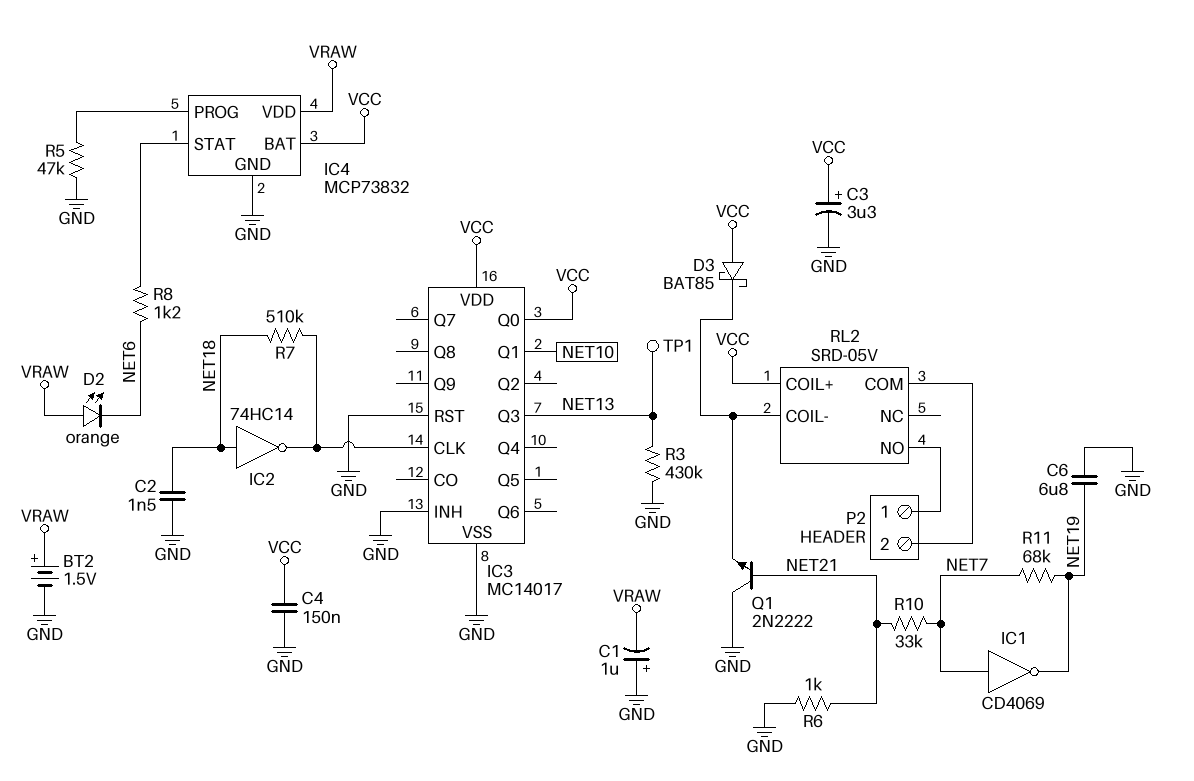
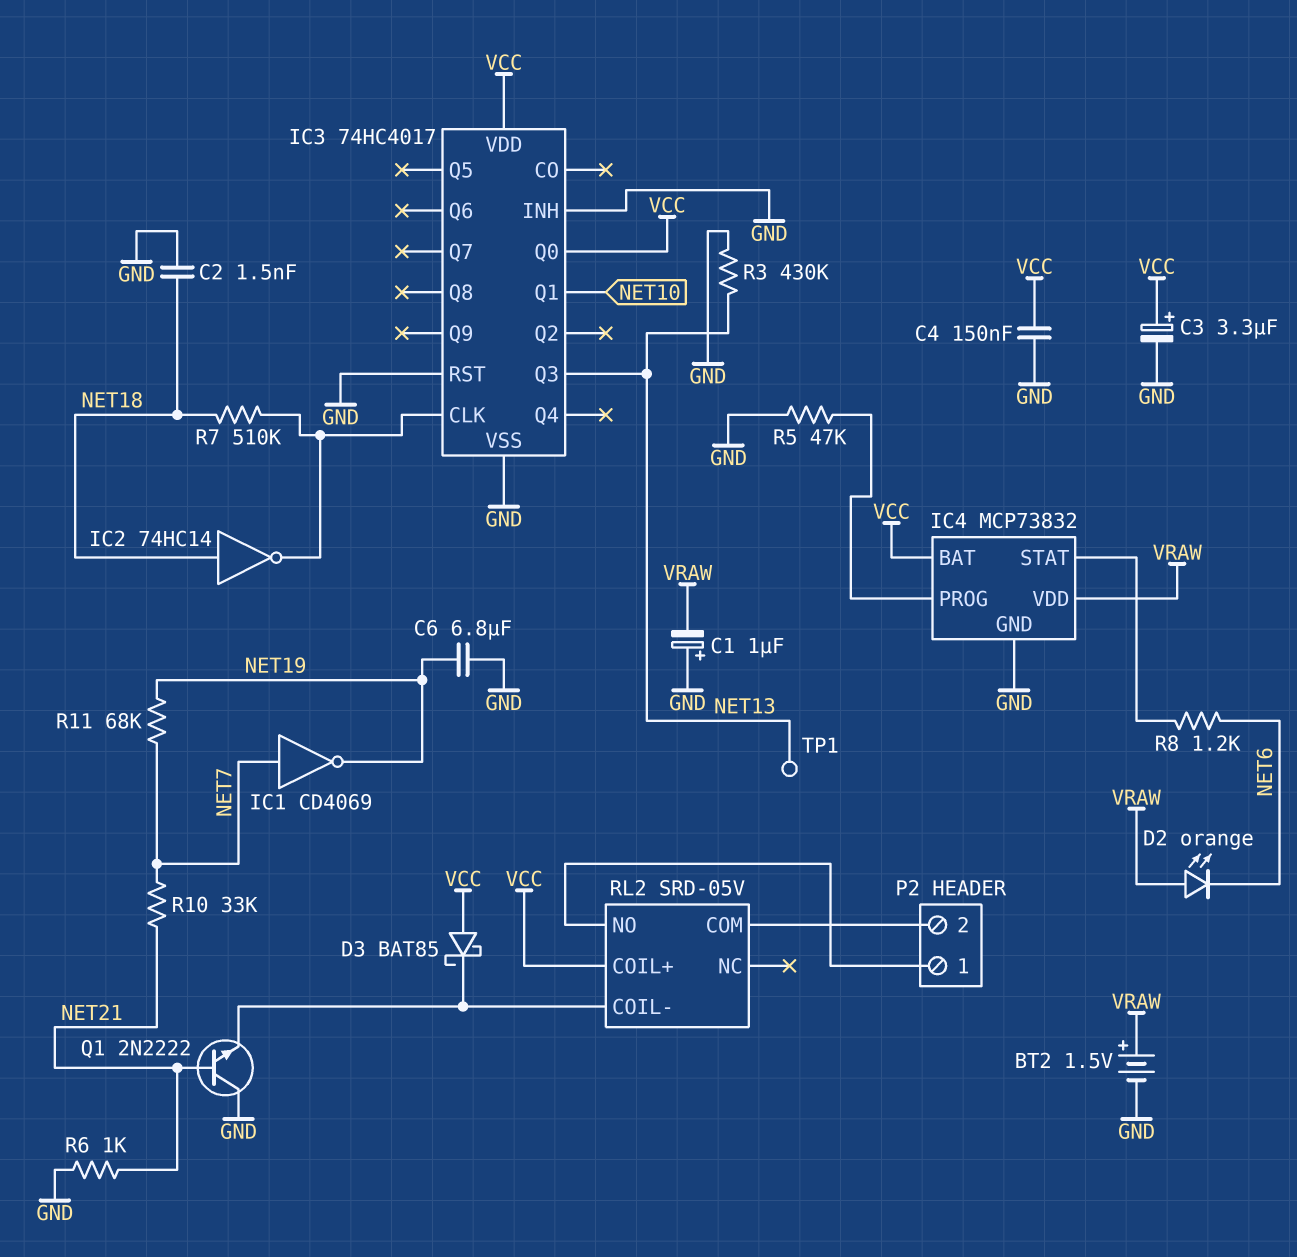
IC3: MC14017 -> 74HC4017

